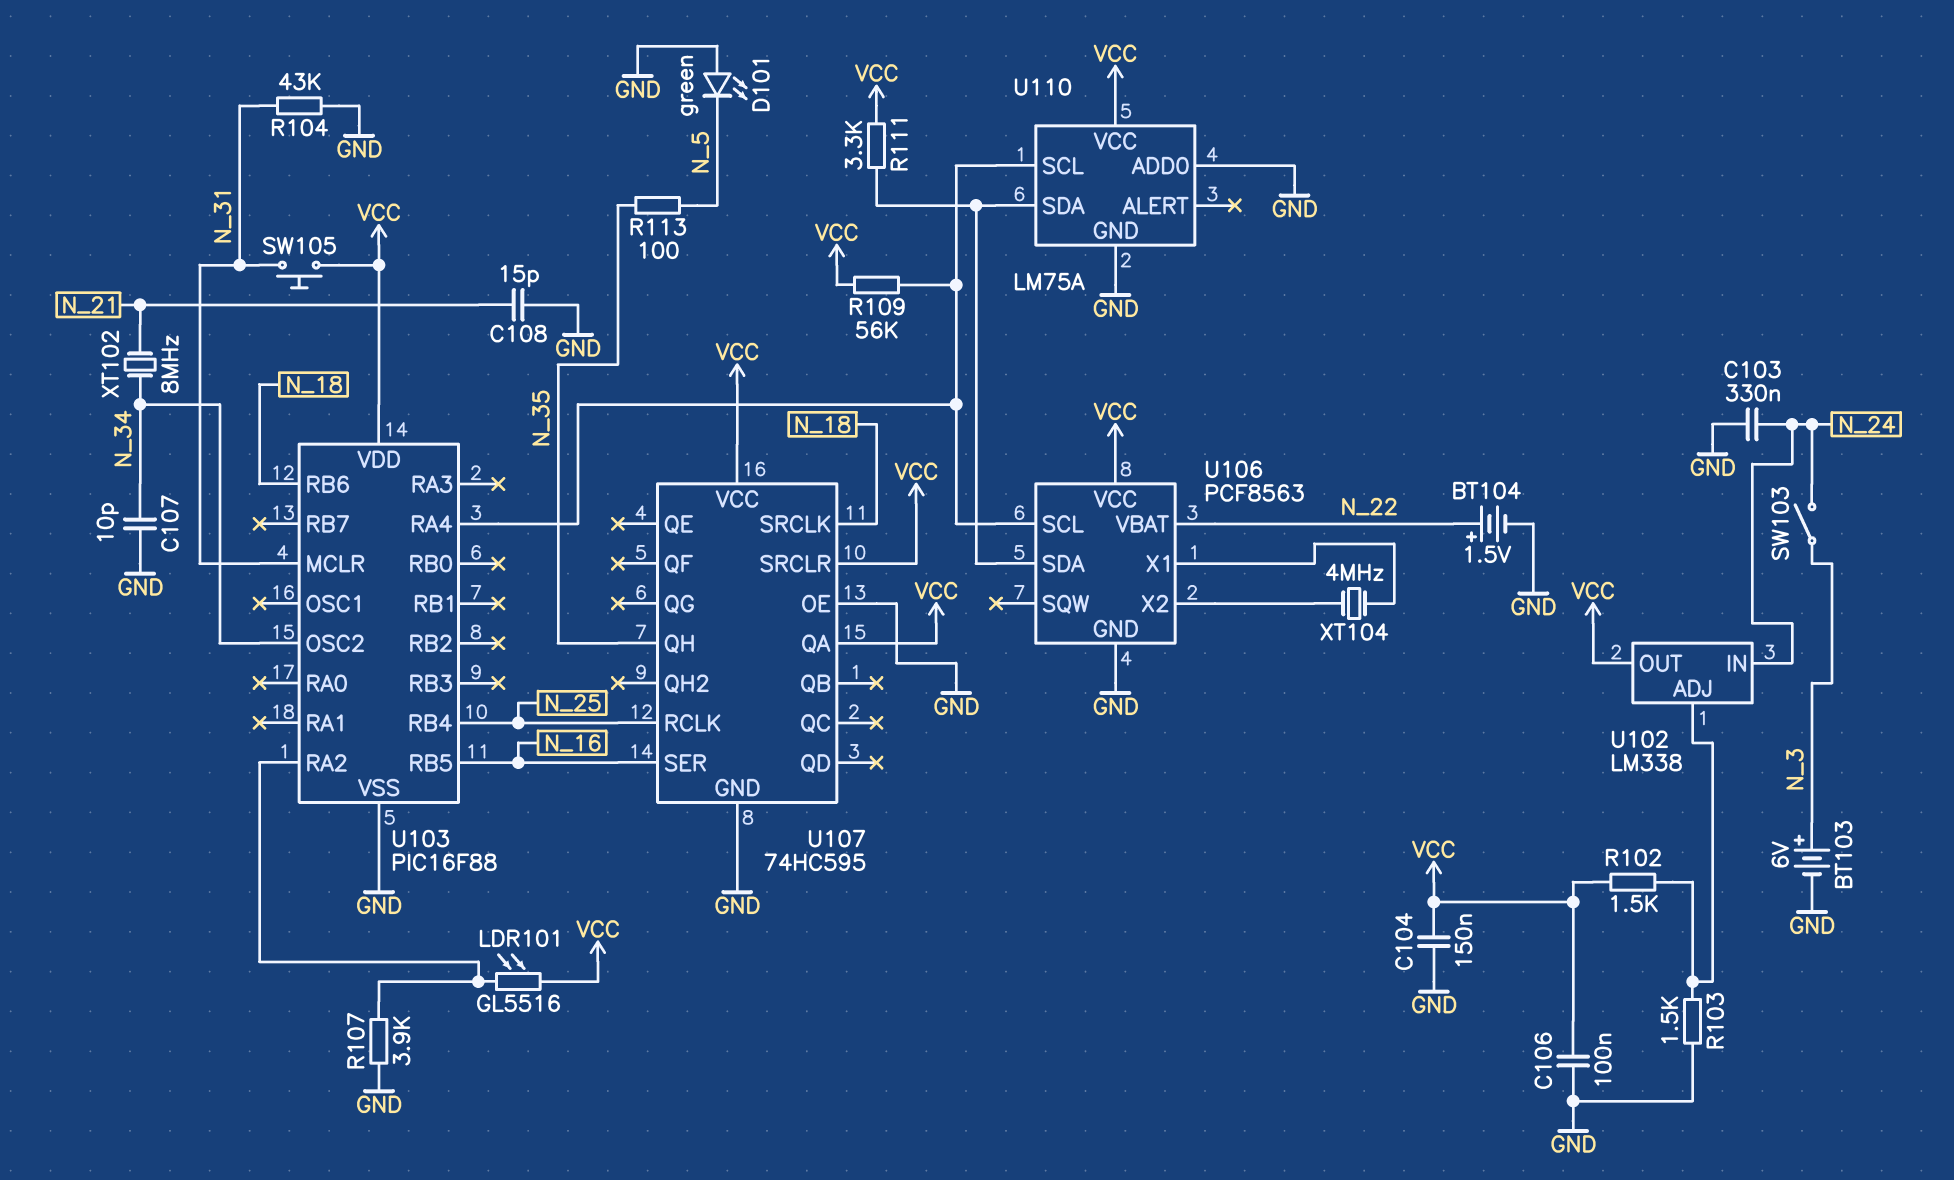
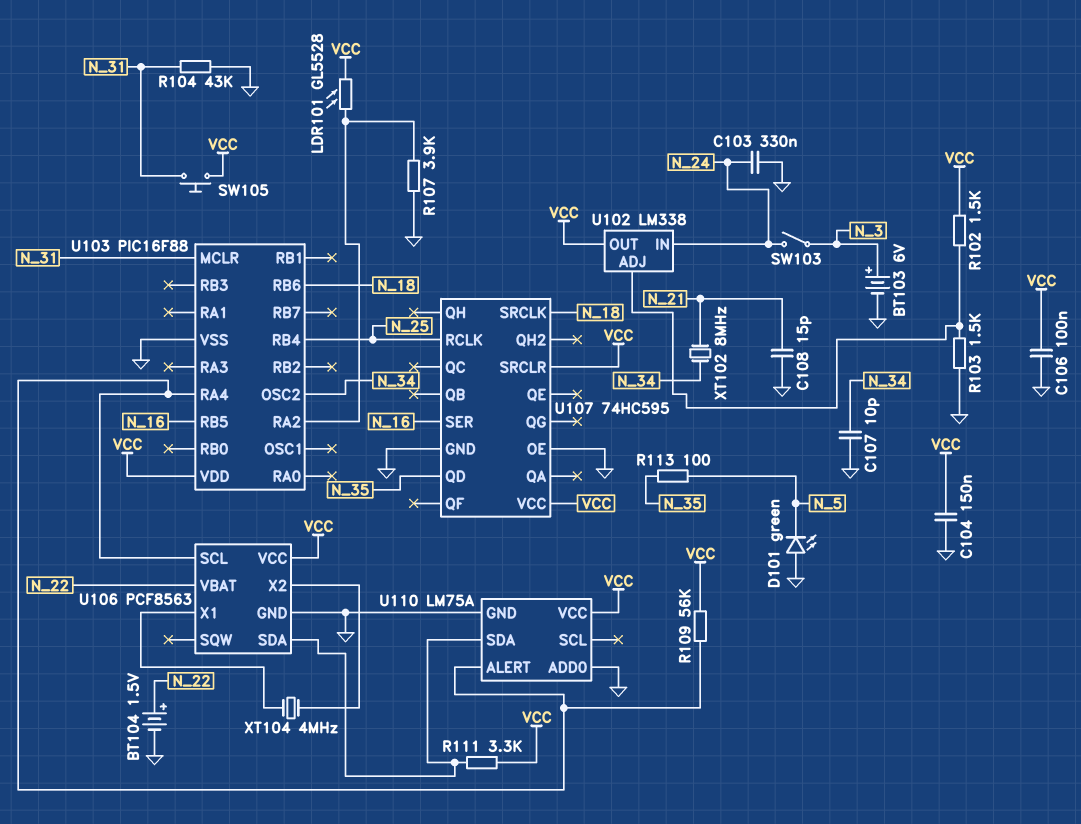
LDR101: GL5516 (U103/RA2, VCC) -> GL5528 (U103/RA2, VCC)
U107 pin QA: VCC -> none
U107 pin QD: none -> N_35
U107 pin QH: N_35 -> none
U110 pin ALERT: none -> U103/RA4
U110 pin SCL: U103/RA4 -> none

